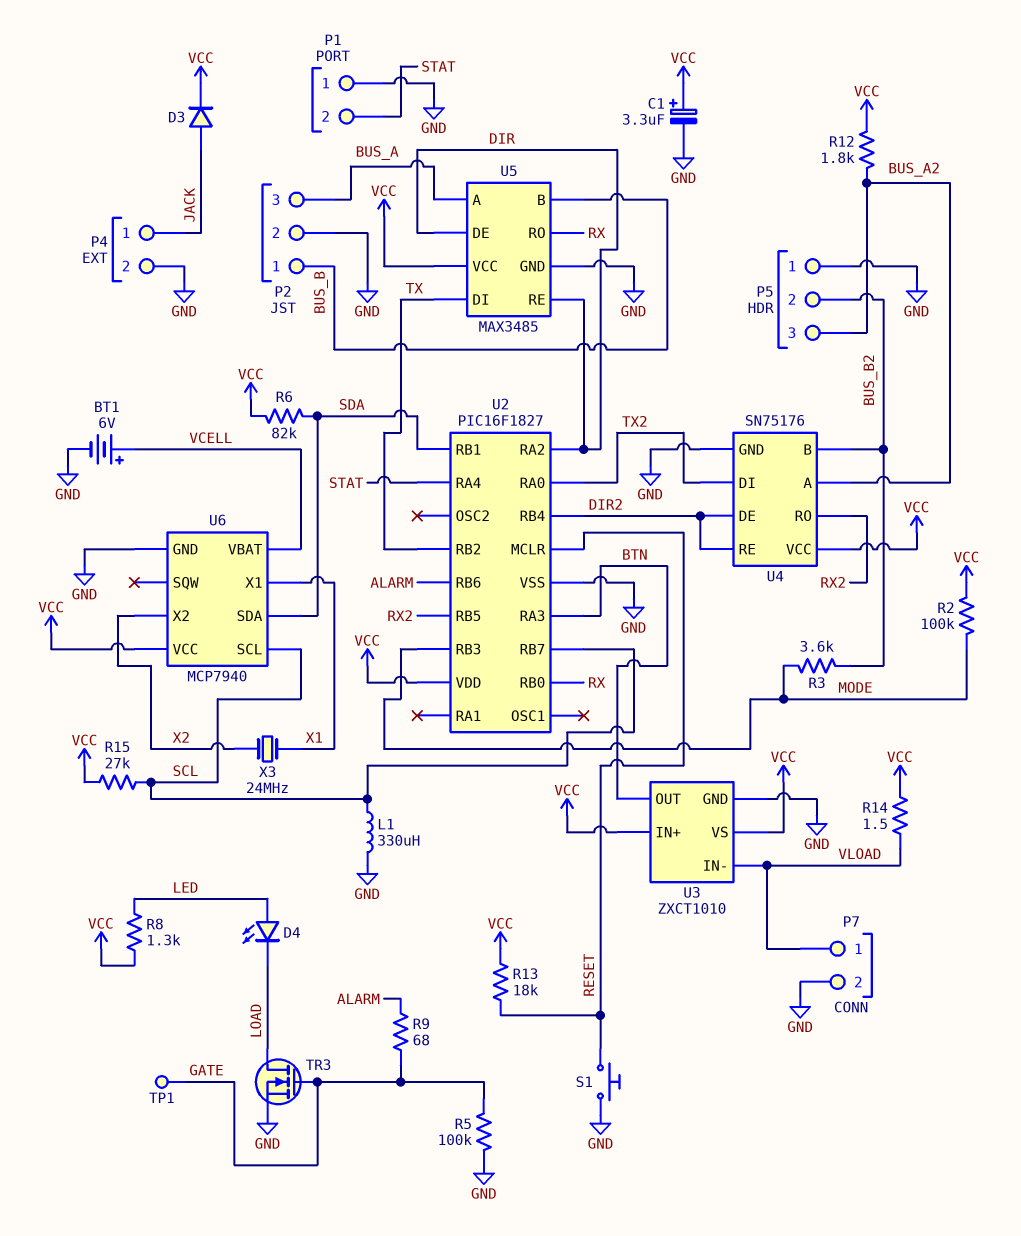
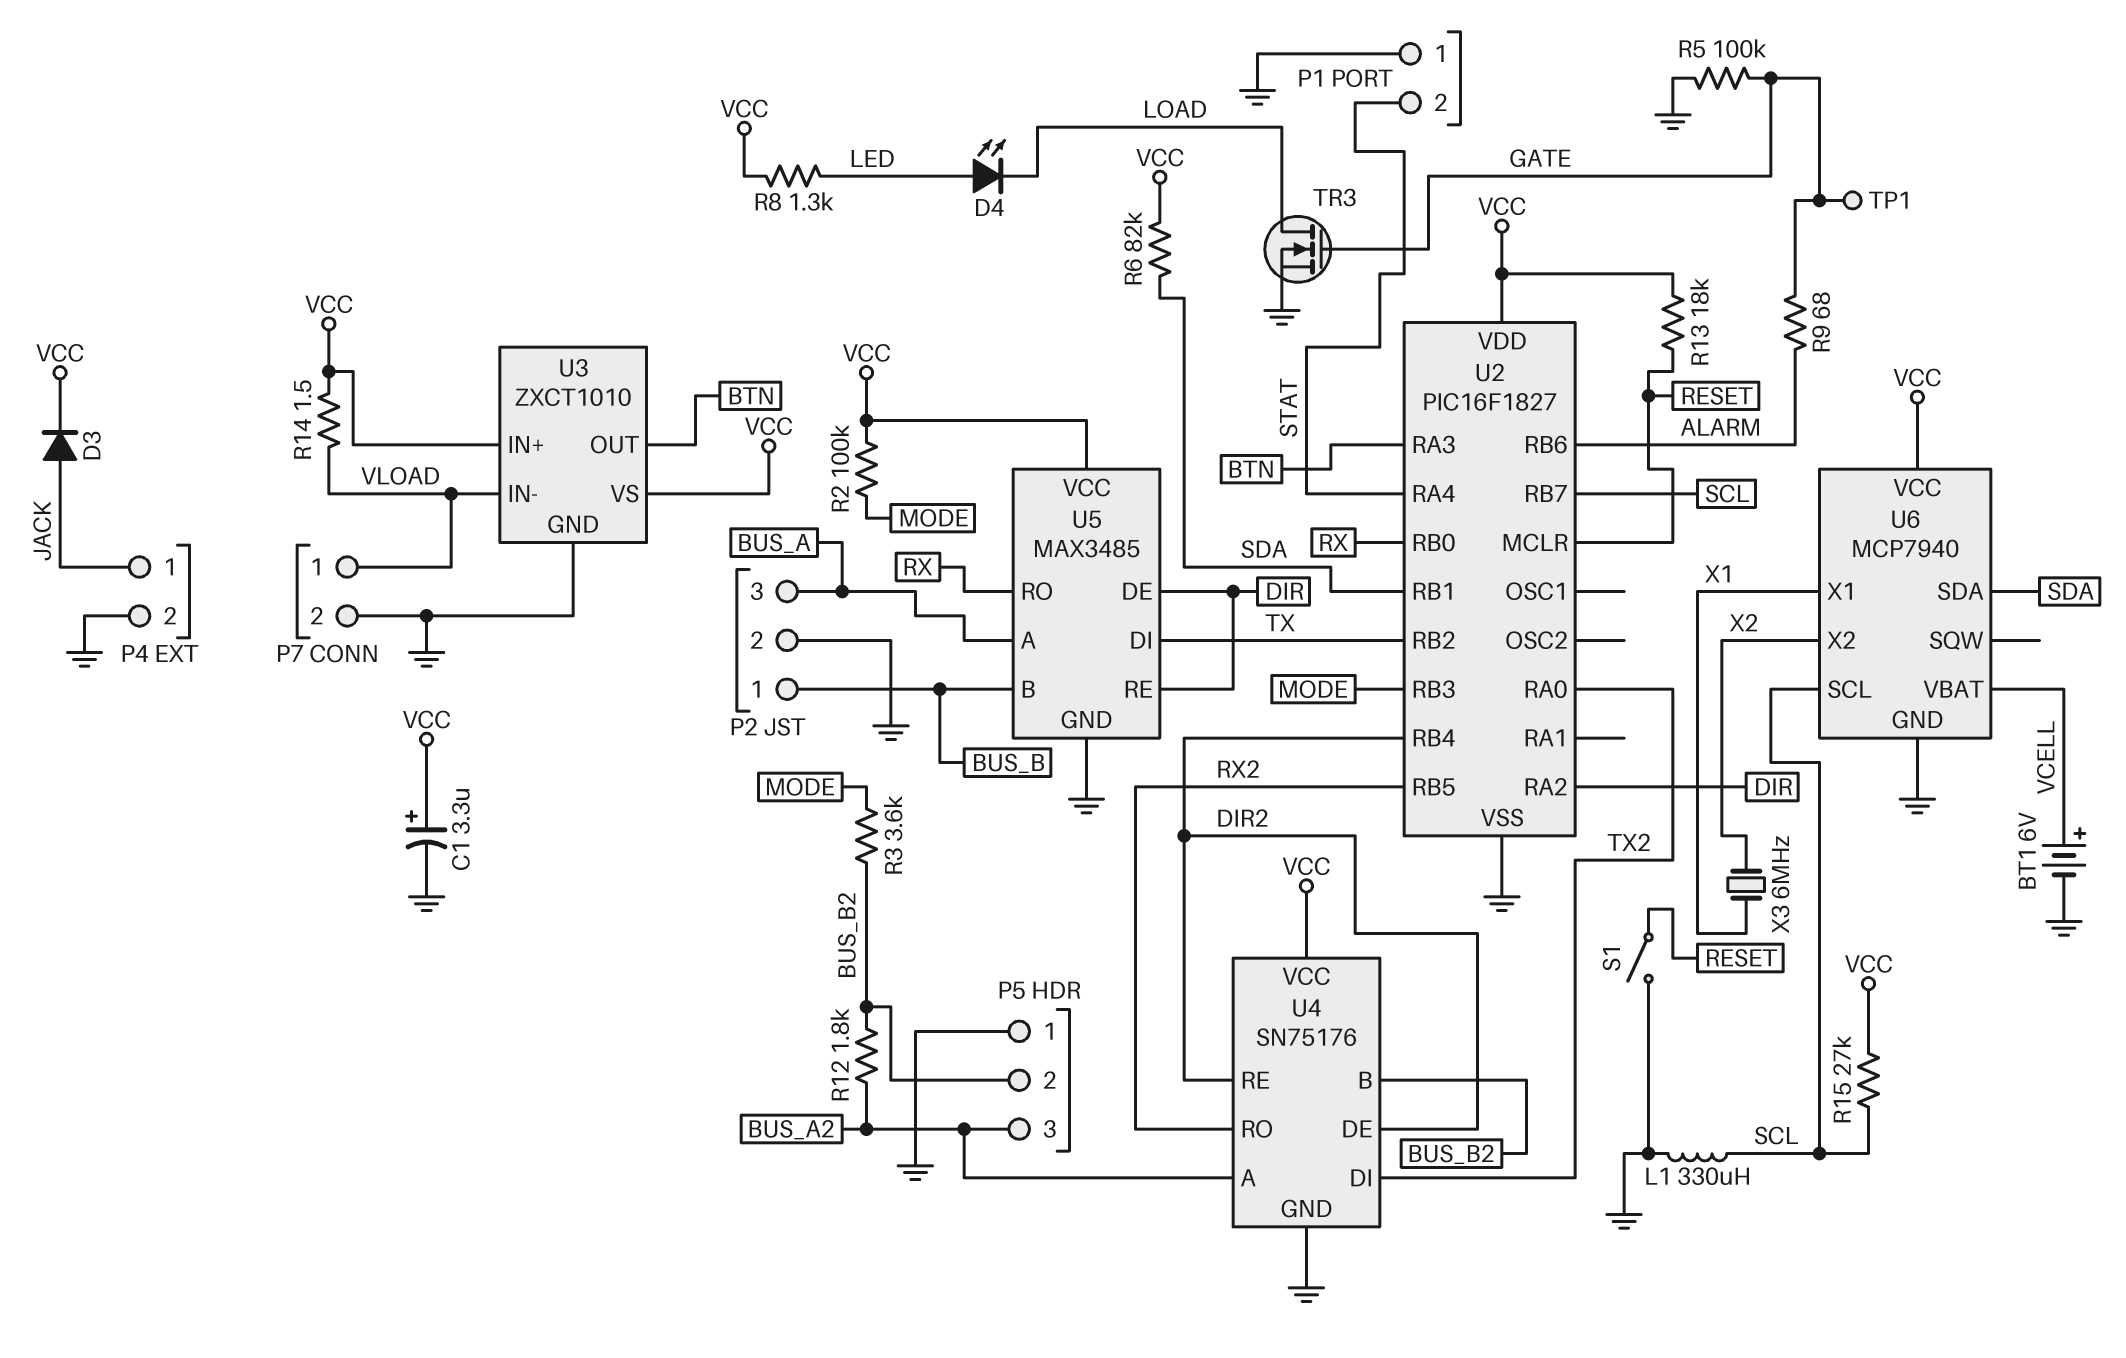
R12: 1.8k (BUS_A2, VCC) -> 1.8k (BUS_A2, BUS_B2)
S1: button (GND, RESET) -> switch (GND, RESET)
X3: 24MHz (X1, X2) -> 6MHz (X1, X2)

